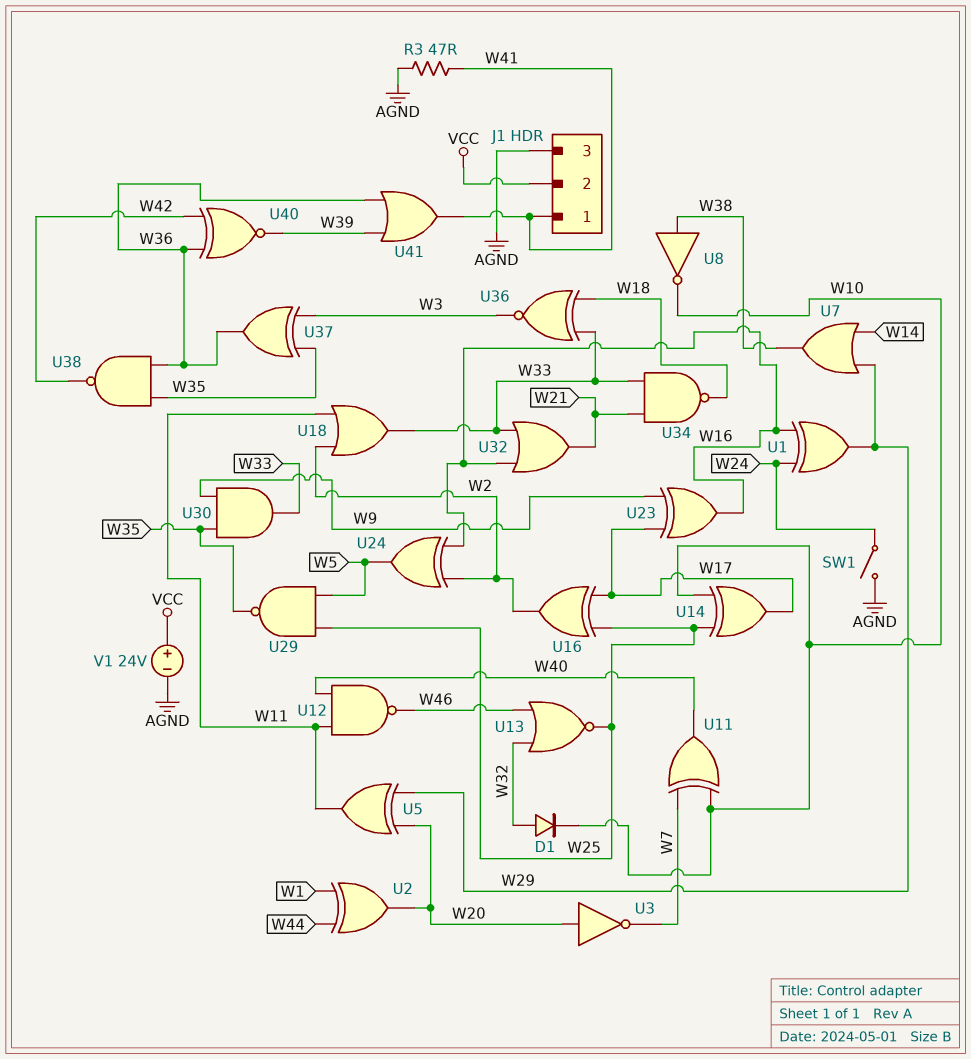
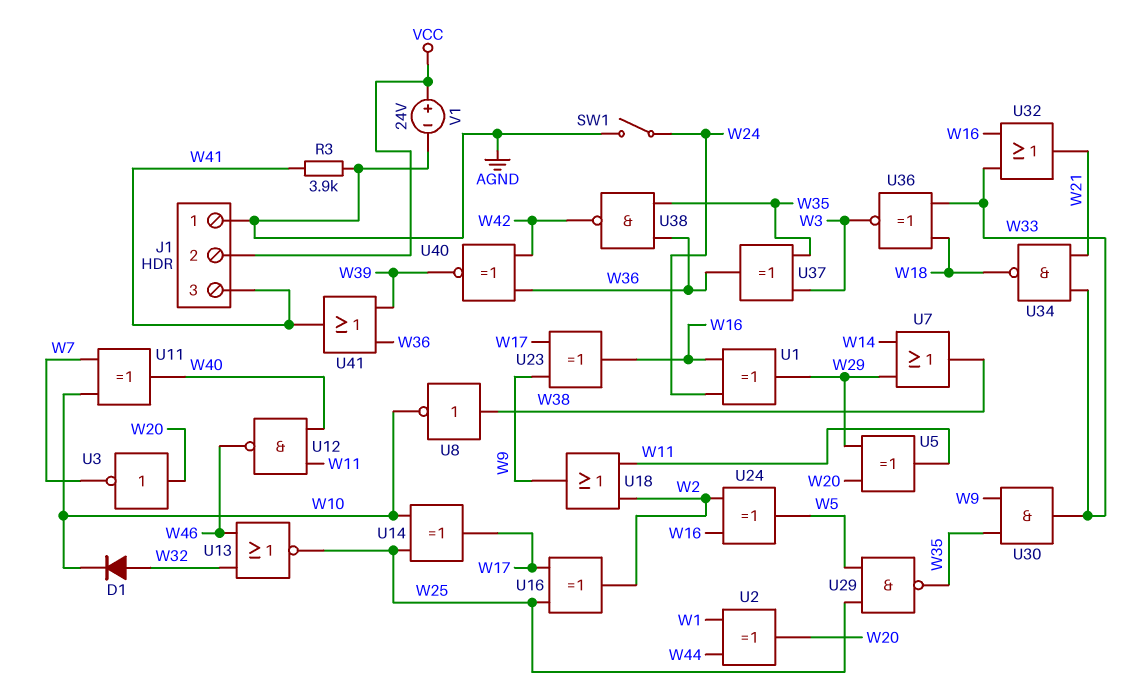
J1 pin 1: W41 -> AGND
J1 pin 3: AGND -> W41
R3: 47 (AGND, W41) -> 3.9k (AGND, W41)
U18: OR (in W2, in W11, out W33) -> OR (in W2, in W11, out W9)

